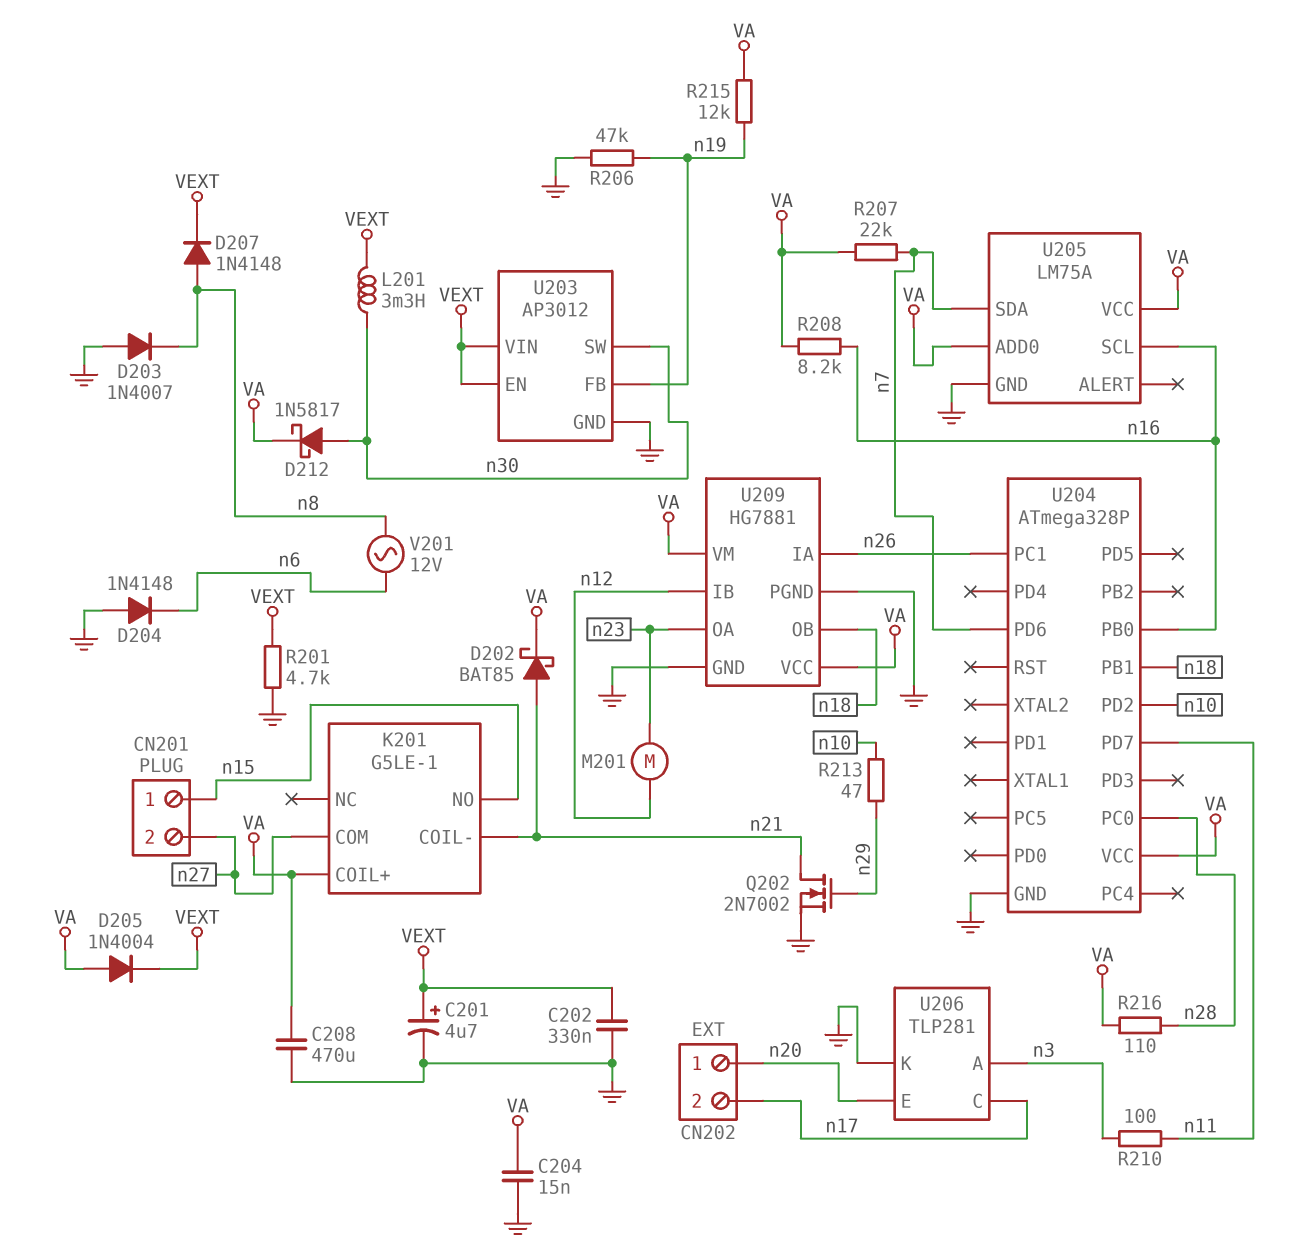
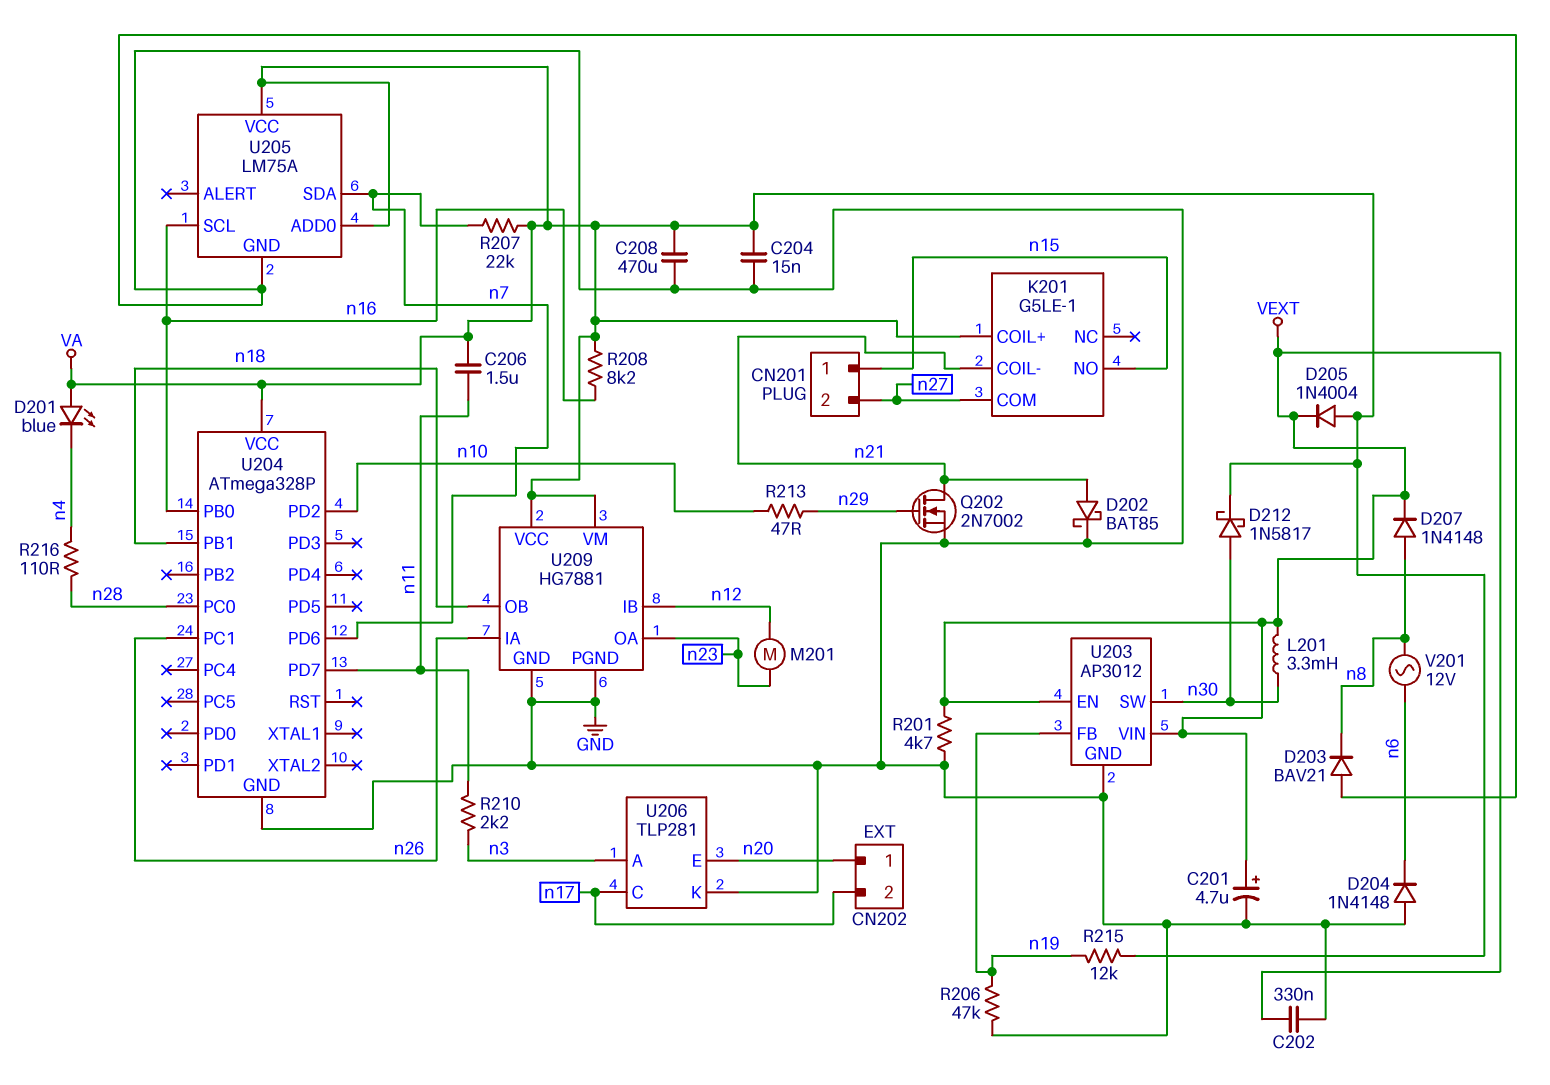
C206: none -> 1.5uF (VA, n11)
D201: none -> LED blue (A VA, K n4)
D202: schottky BAT85 (A n21, K VA) -> schottky BAT85 (A n21, K GND)
D203: diode 1N4007 (A GND, K n8) -> diode BAV21 (A GND, K n8)
R210: 100 (n3, n11) -> 2.2k (n3, n11)
R216: 110 (VA, n28) -> 110 (n4, n28)

